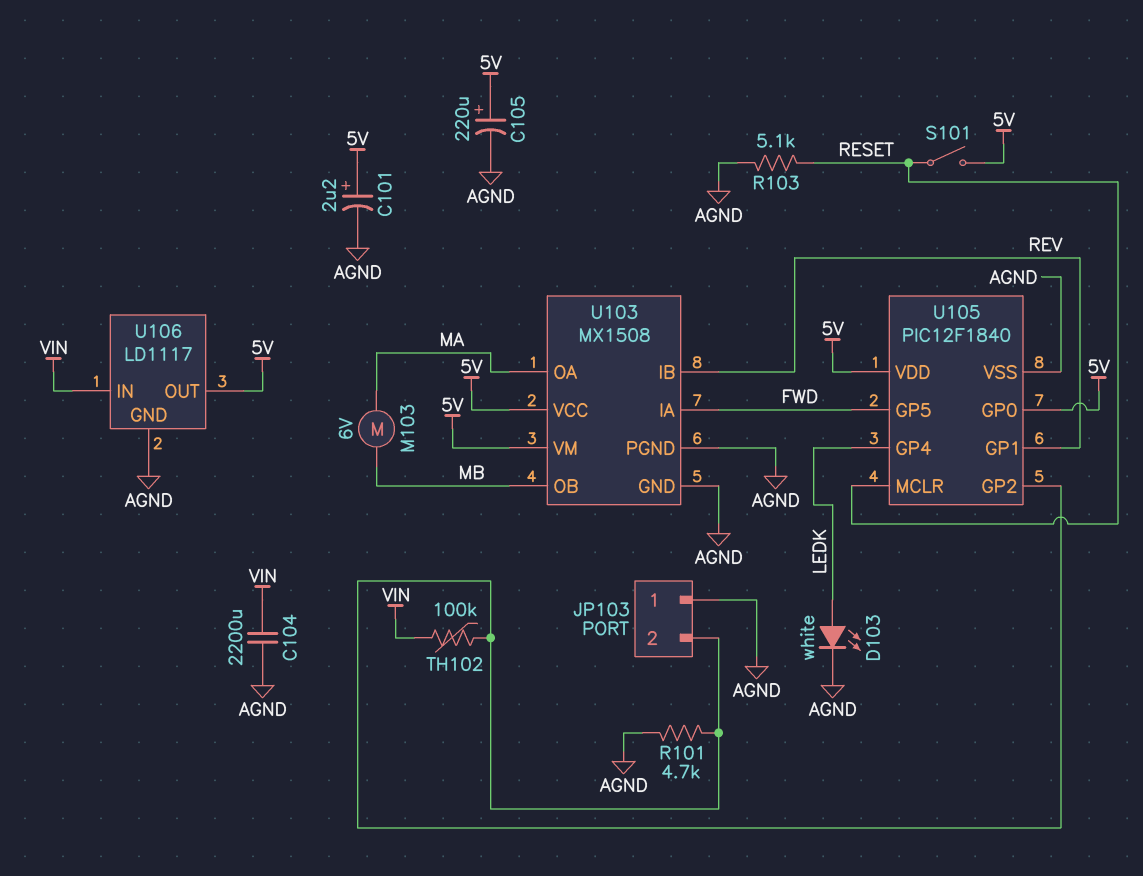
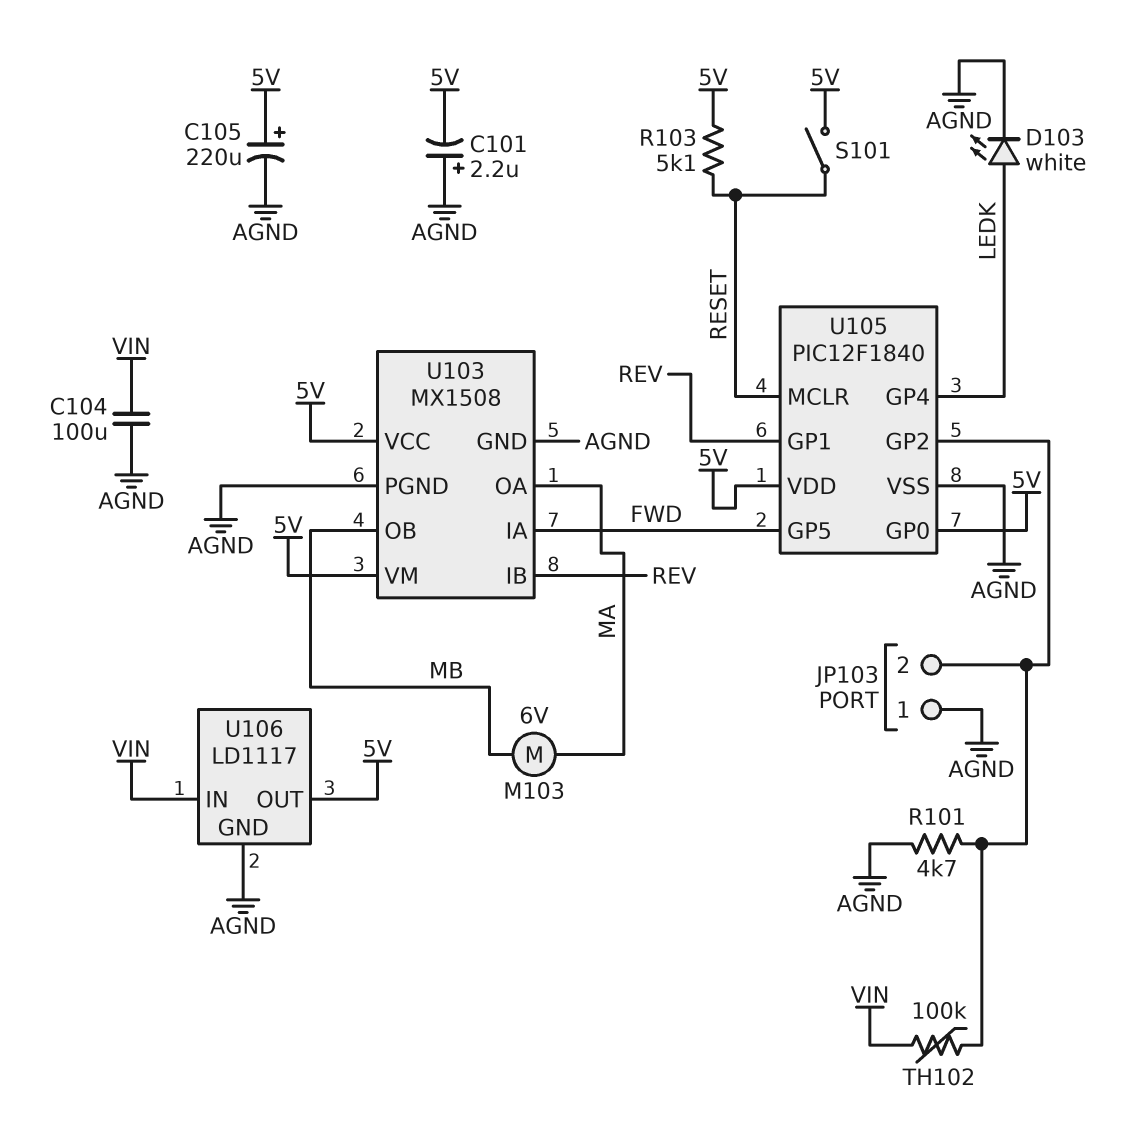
C101: 2.2uF (plus 5V, minus AGND) -> 2.2uF (plus AGND, minus 5V)
C104: 2200uF (AGND, VIN) -> 100uF (AGND, VIN)
R103: 5.1k (AGND, RESET) -> 5.1k (5V, RESET)

